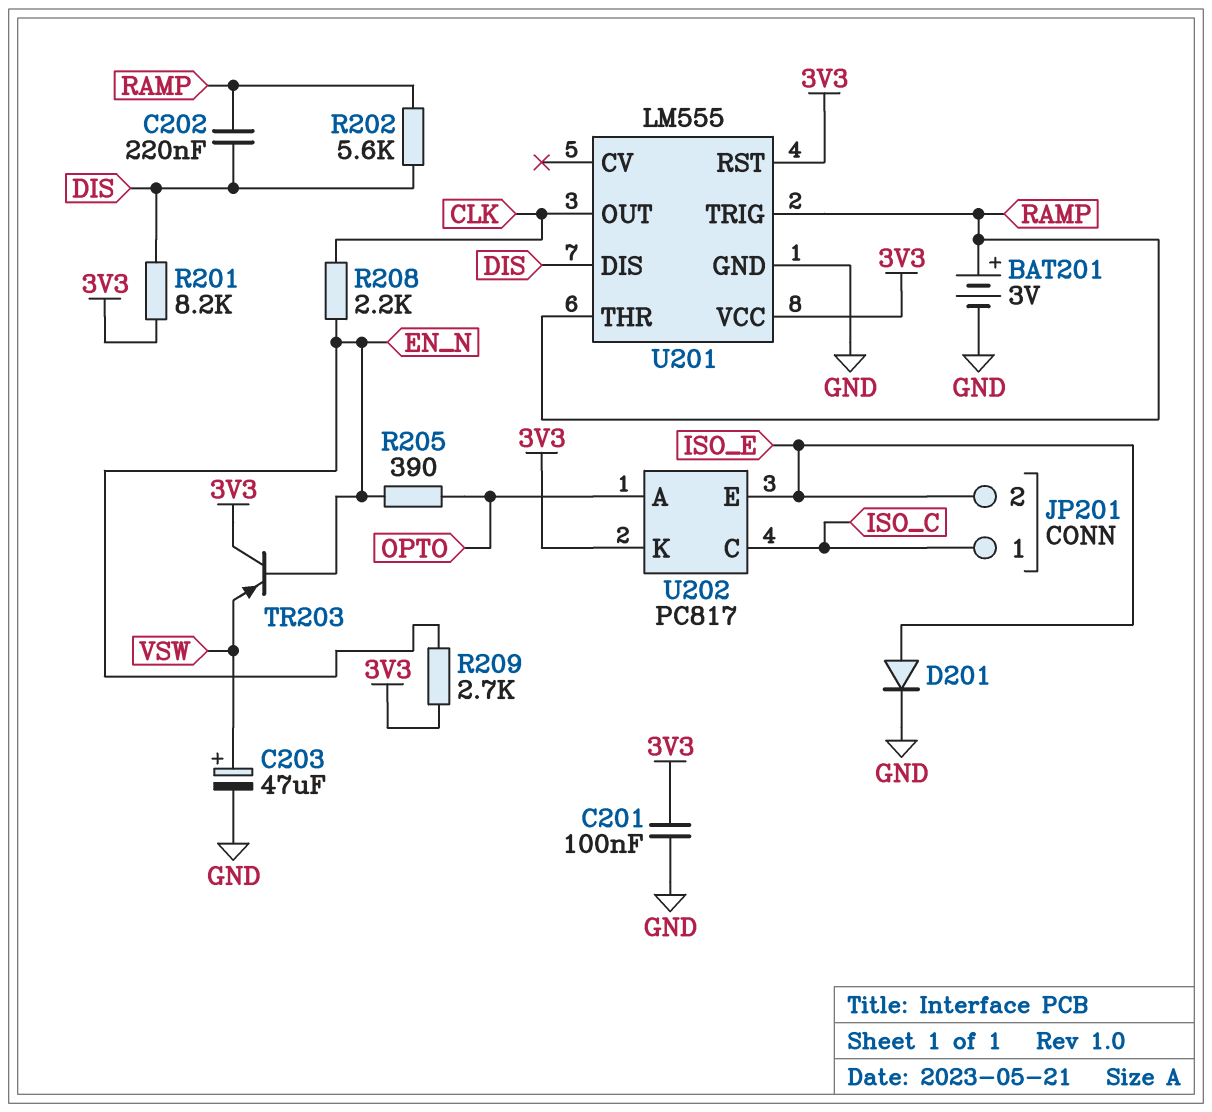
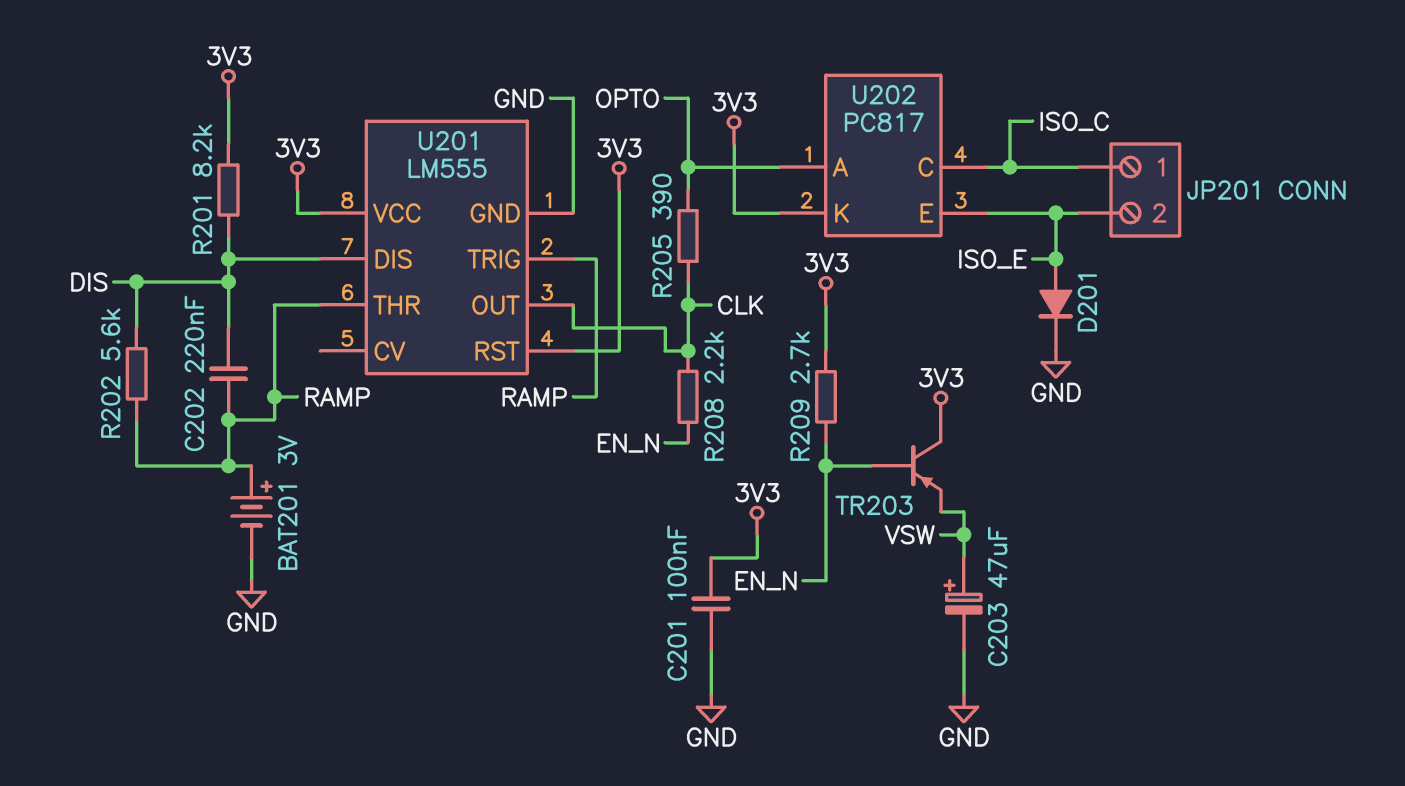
R205: 390 (EN_N, OPTO) -> 390 (CLK, OPTO)

